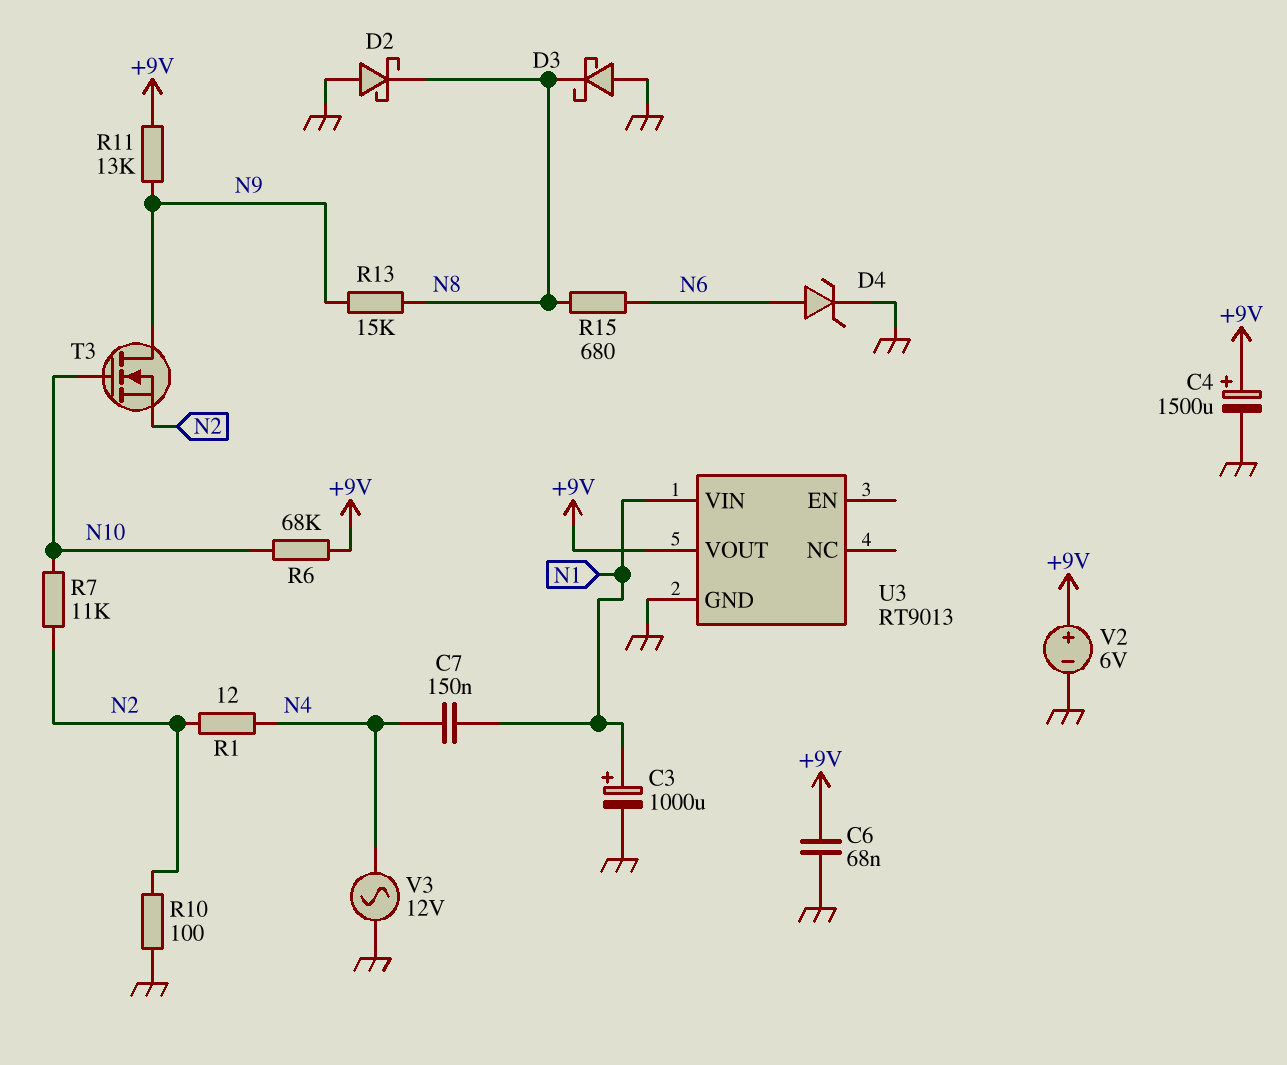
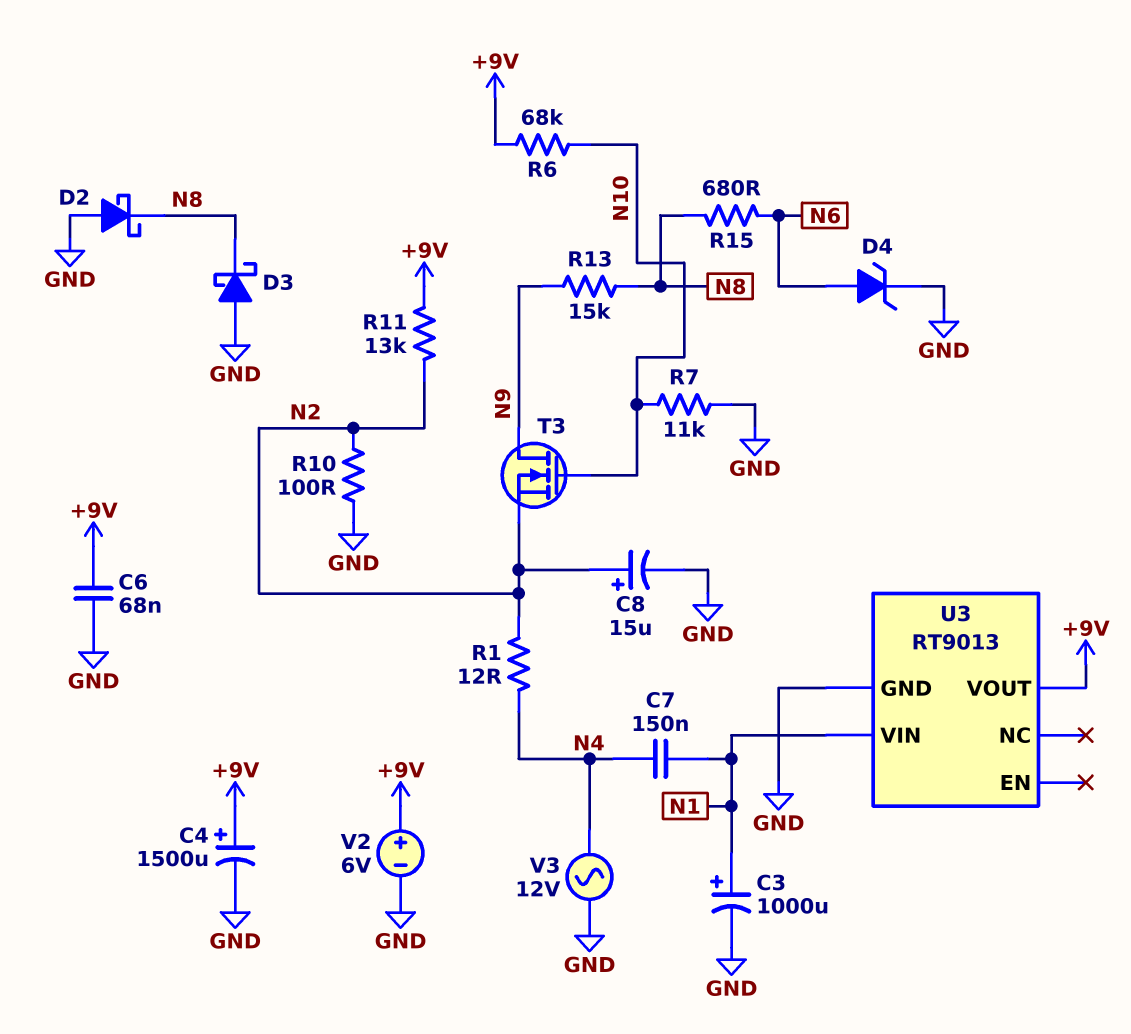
C8: none -> 15uF (plus N2, minus GND)
R7: 11k (N2, N10) -> 11k (GND, N10)
R11: 13k (+9V, N9) -> 13k (+9V, N2)

